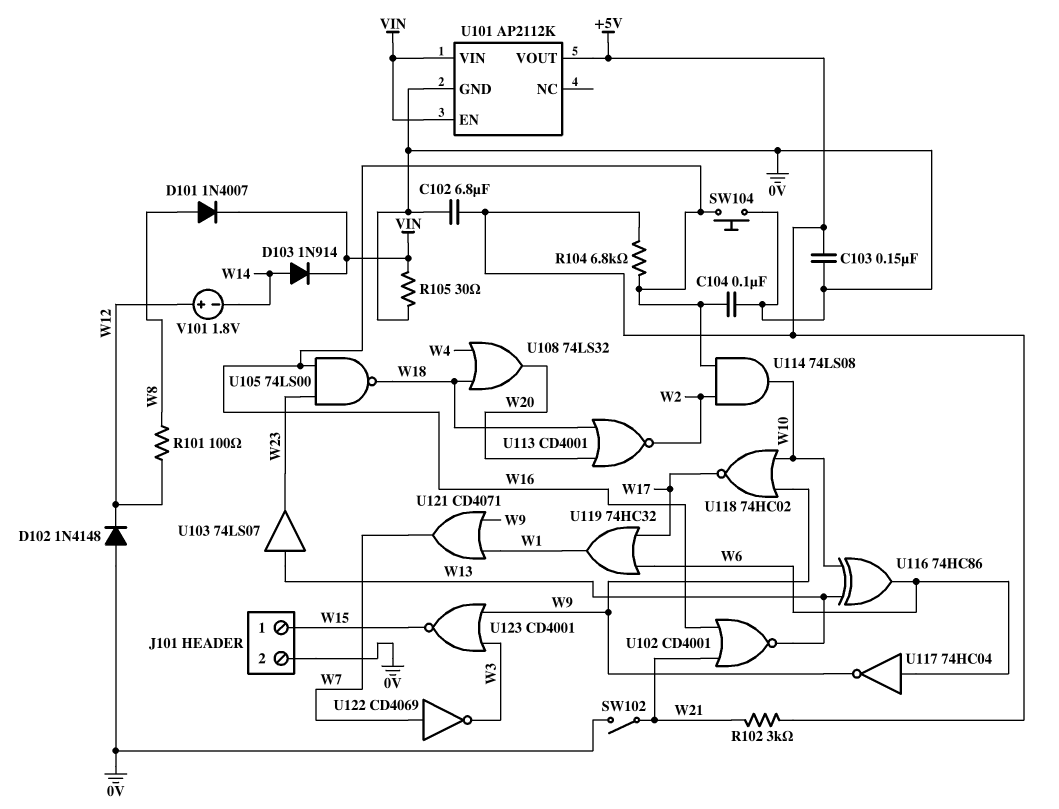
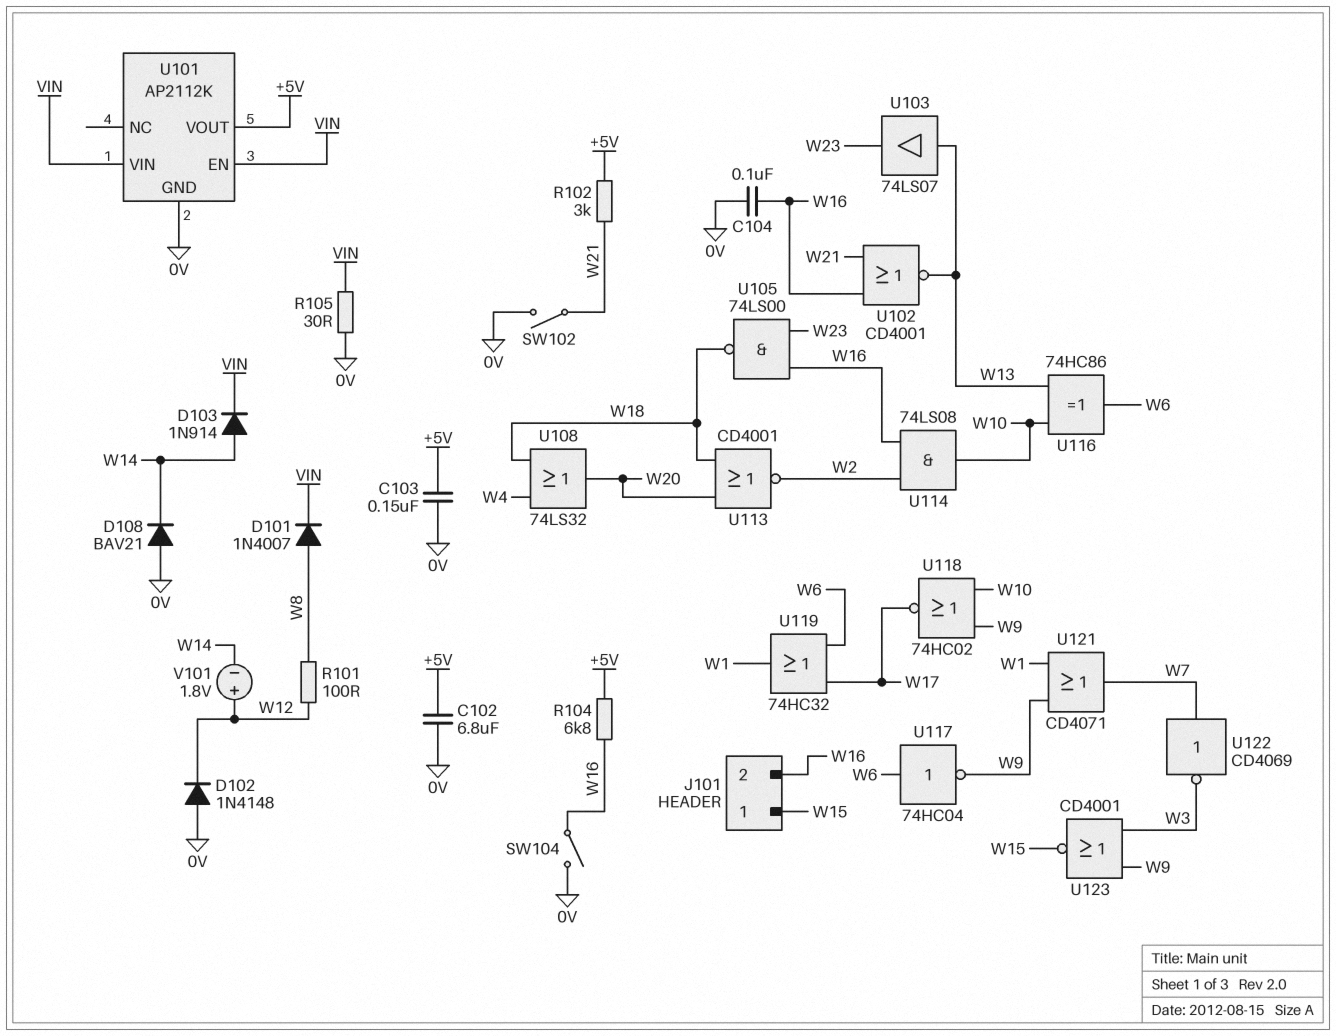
D108: none -> diode BAV21 (A 0V, K W14)
J101 pin 2: 0V -> W16
SW104: button (0V, W16) -> switch (0V, W16)

